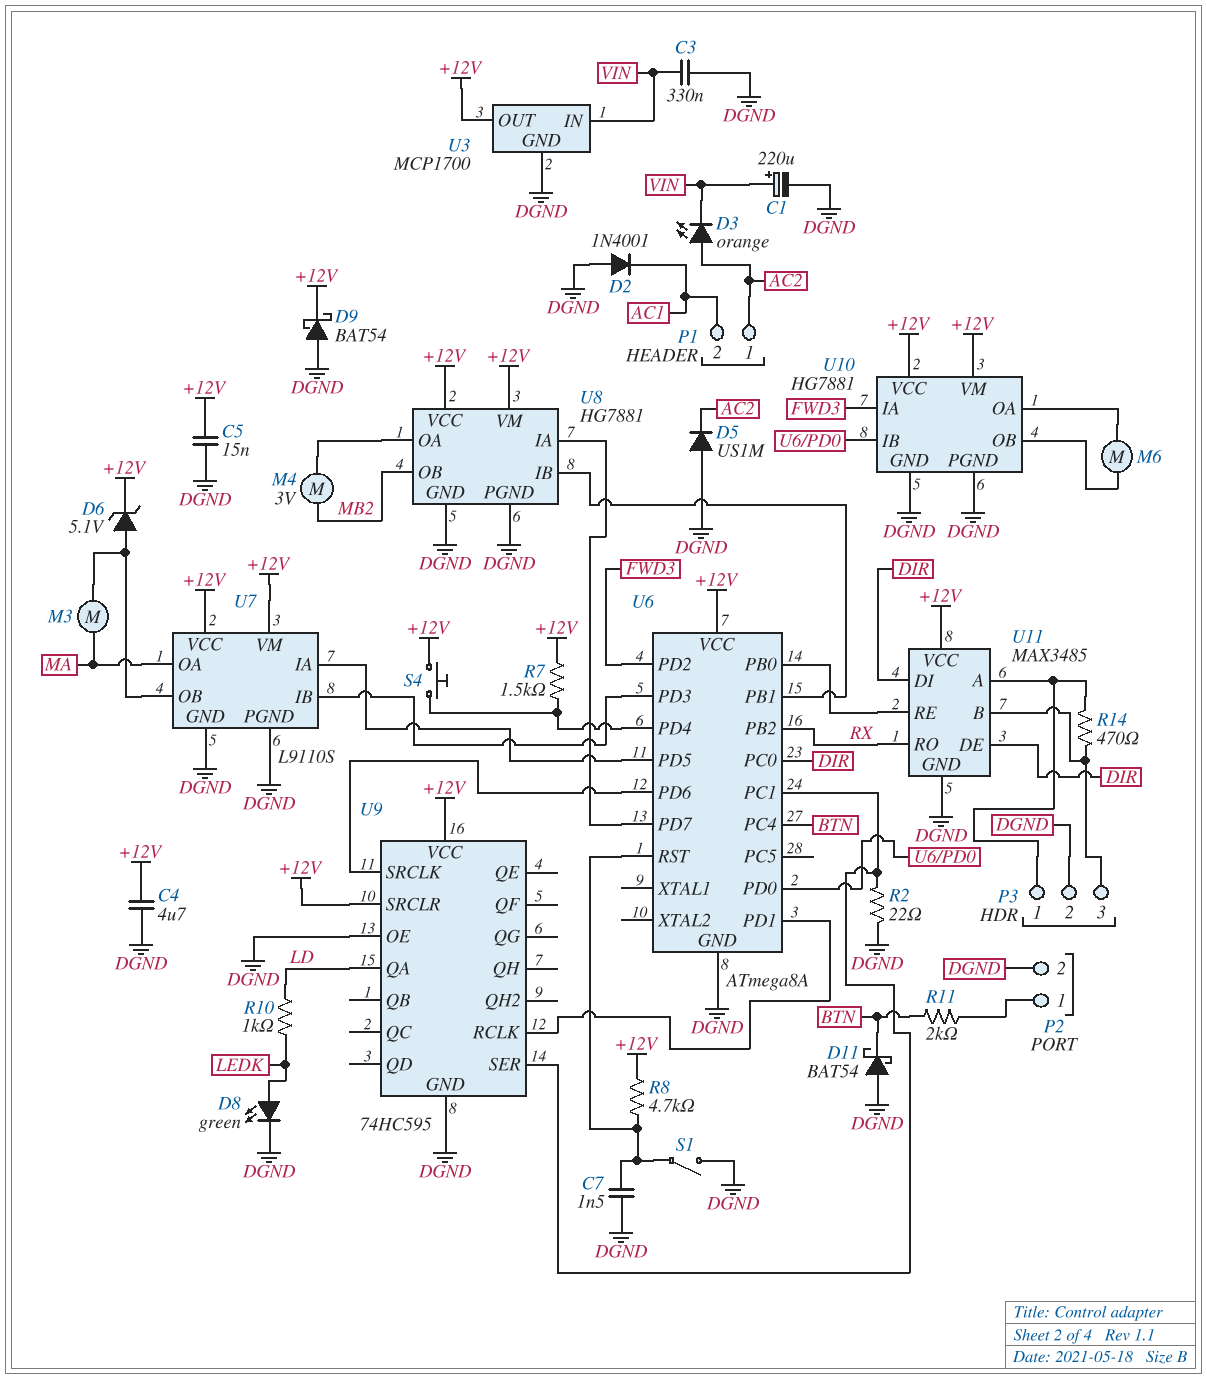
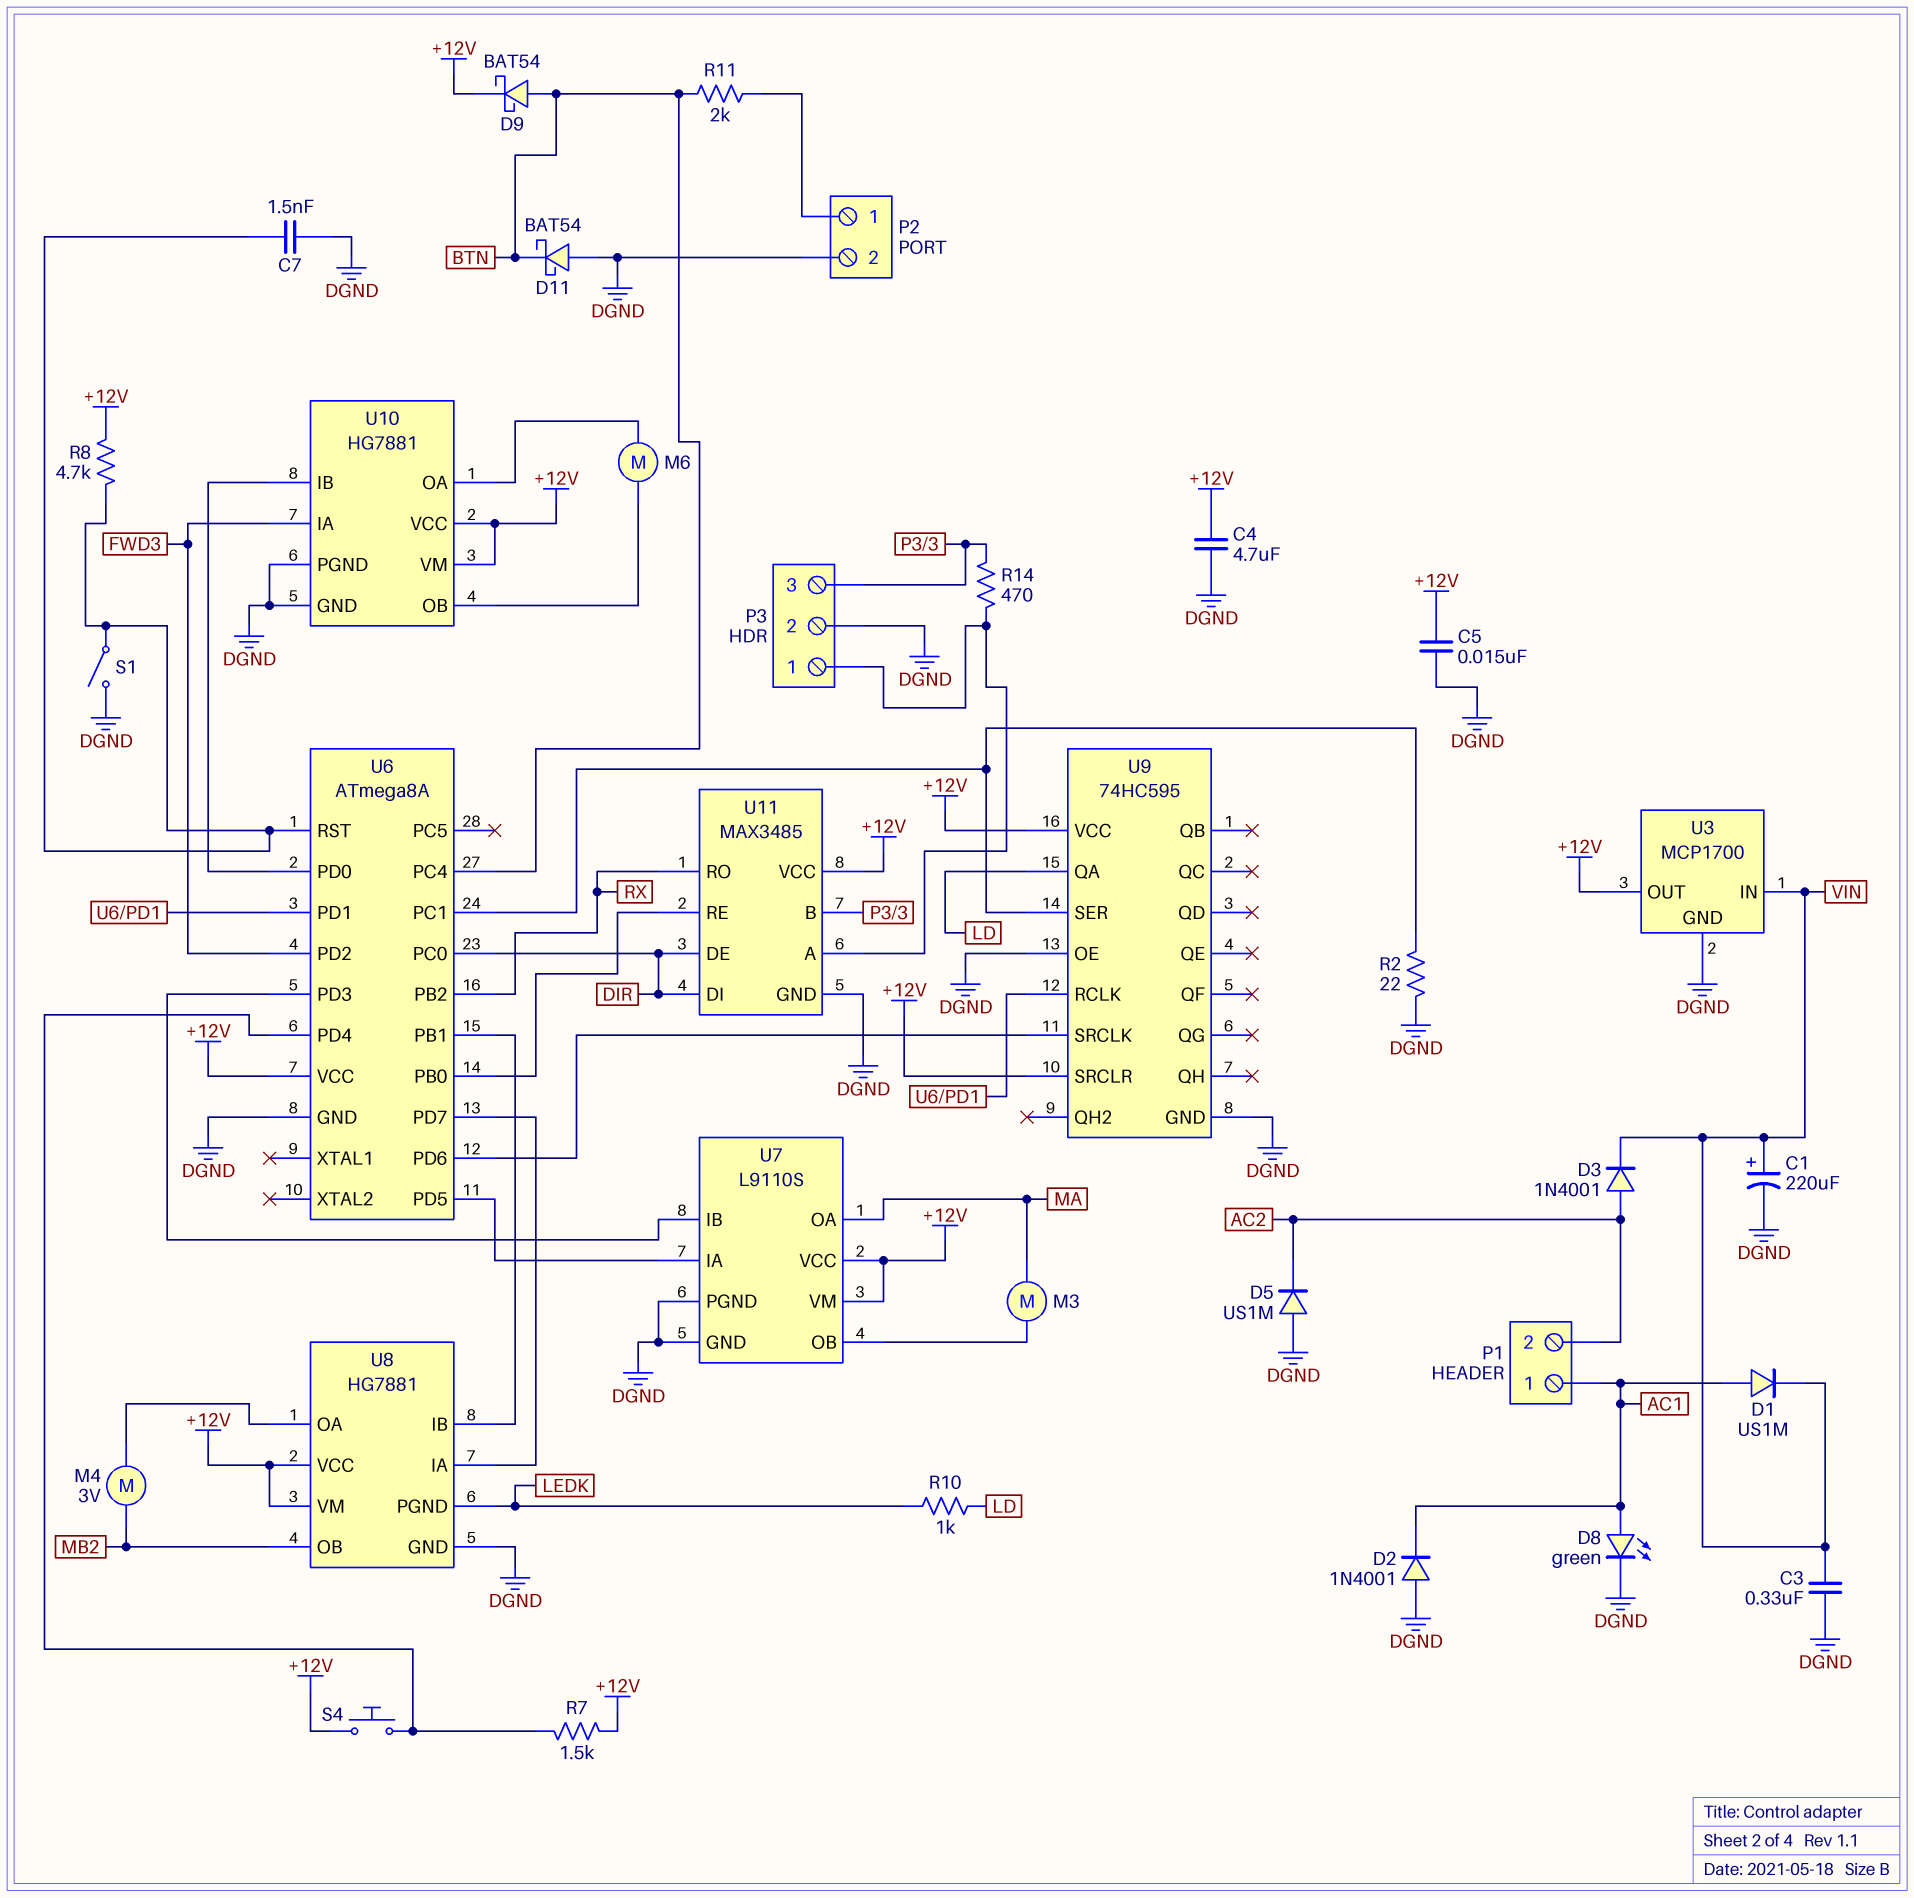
D1: none -> diode US1M (A AC1, K VIN)
D3: LED orange (A AC2, K VIN) -> diode 1N4001 (A AC2, K VIN)
D6: zener 5.1V (A U7/OB, K +12V) -> none
D8: LED green (A LEDK, K DGND) -> LED green (A AC1, K DGND)
D9: schottky BAT54 (A DGND, K +12V) -> schottky BAT54 (A BTN, K +12V)
P1 pin 1: AC2 -> AC1
P1 pin 2: AC1 -> AC2
U8 pin PGND: DGND -> LEDK

